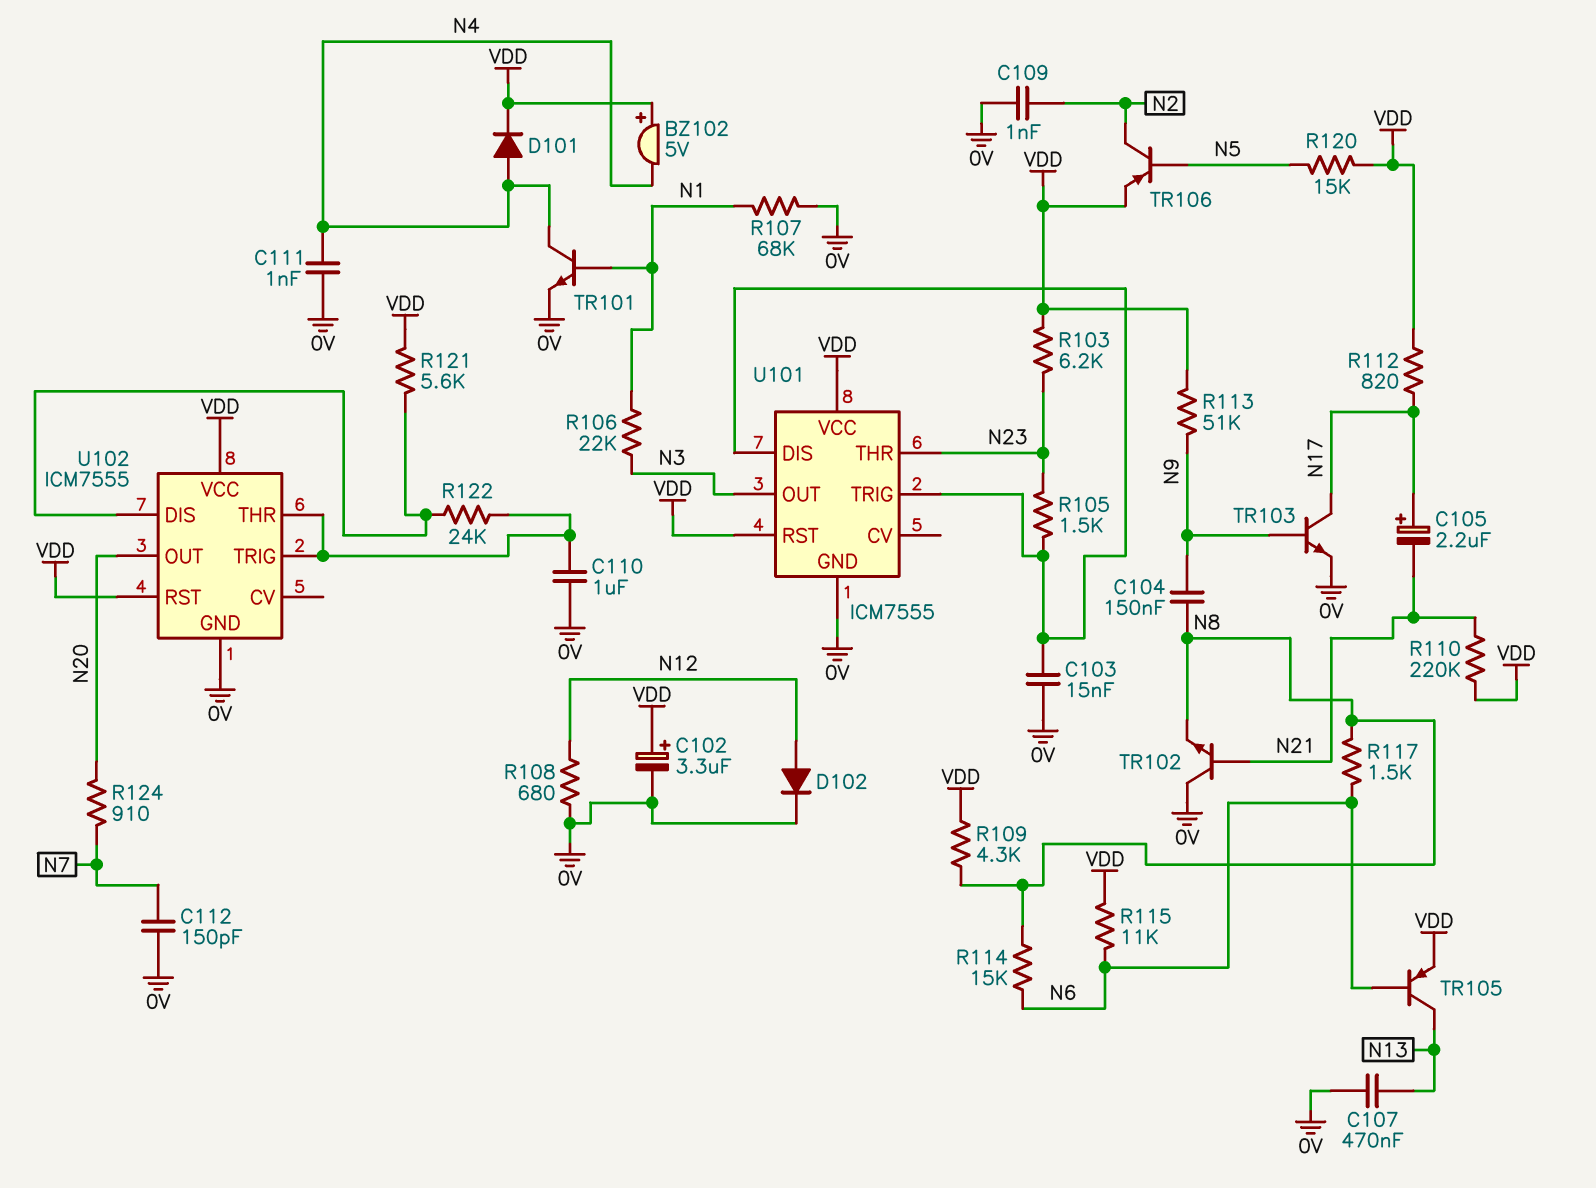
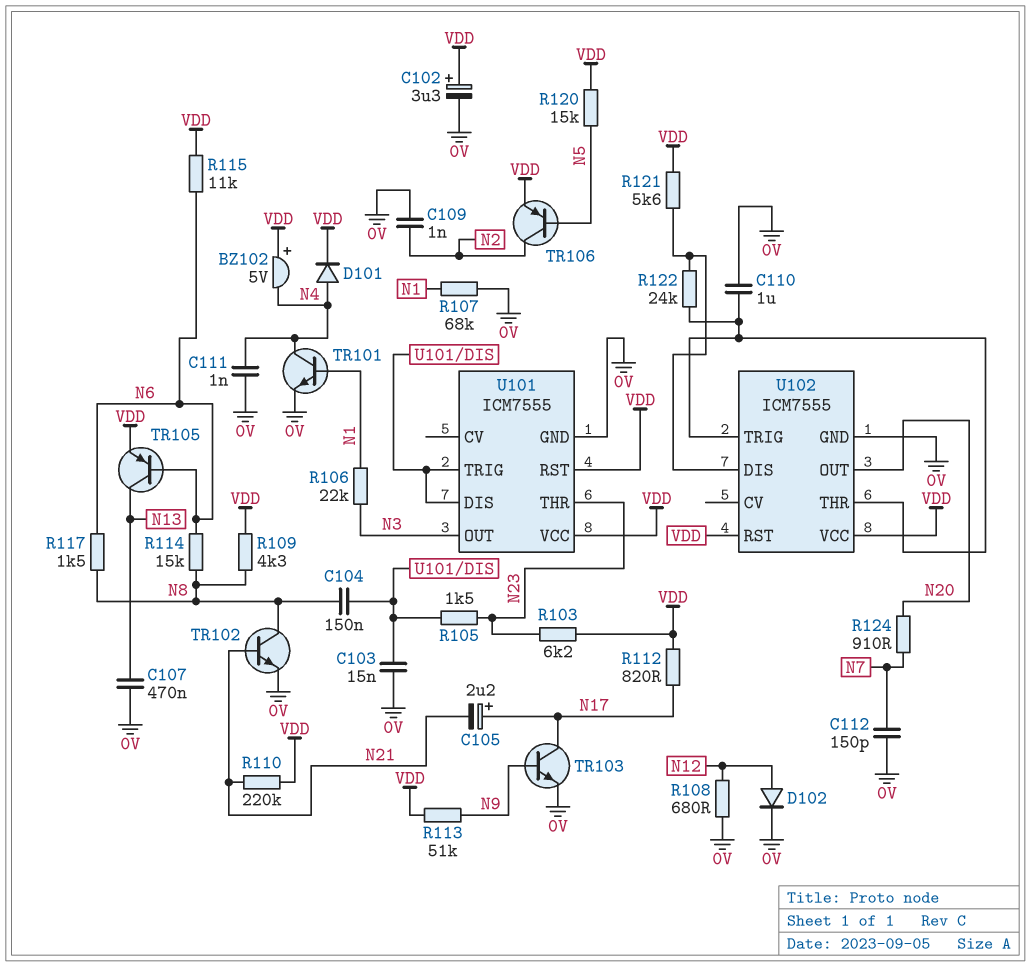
C104: 150nF (N8, N9) -> 150nF (N8, U101/DIS)
TR102: NPN (B N21, C 0V, E N8) -> NPN (B N21, C N8, E 0V)

